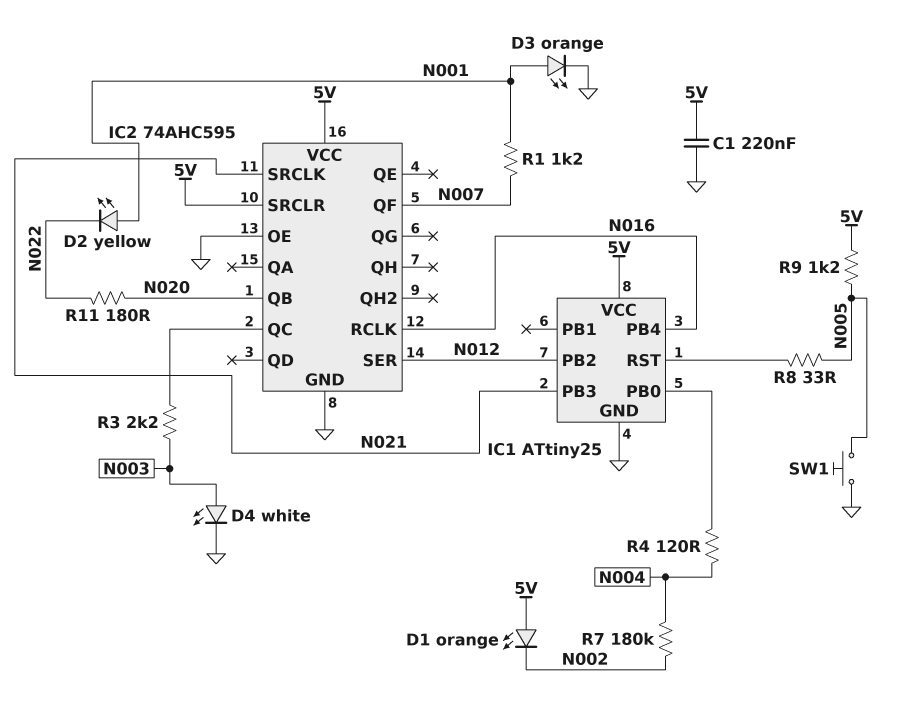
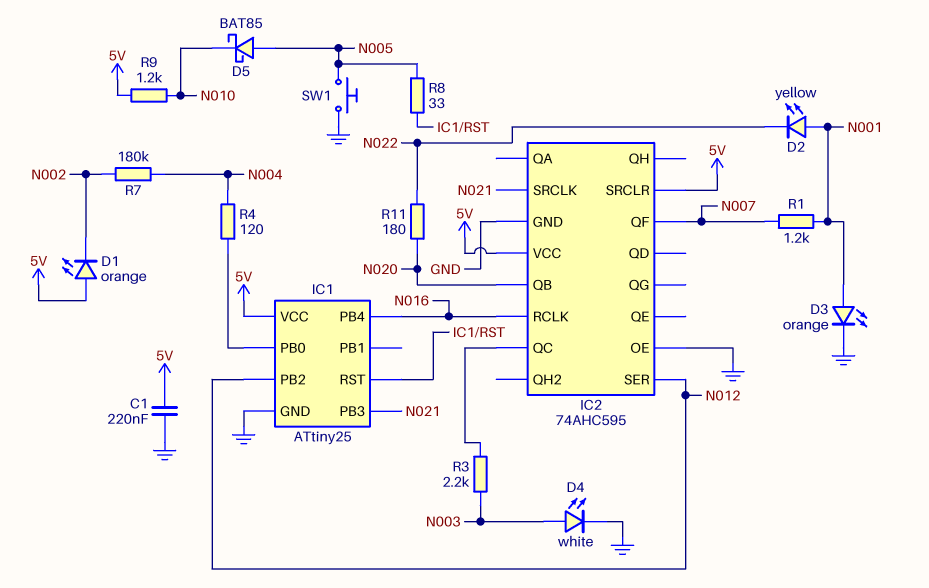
D5: none -> schottky BAT85 (A N005, K N010)
R9: 1.2k (5V, N005) -> 1.2k (5V, N010)

